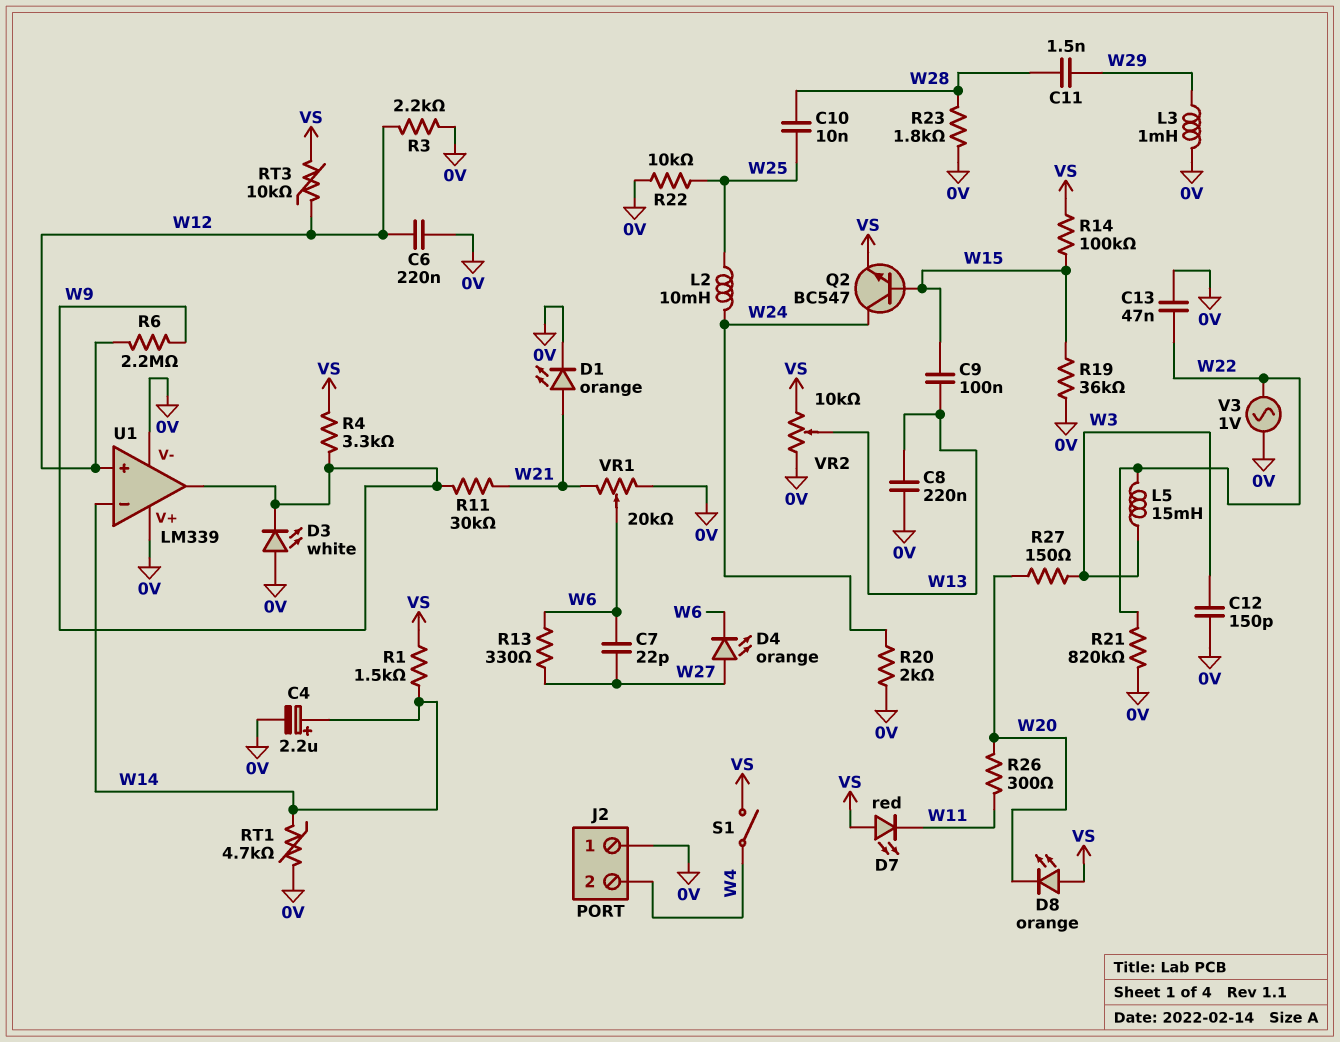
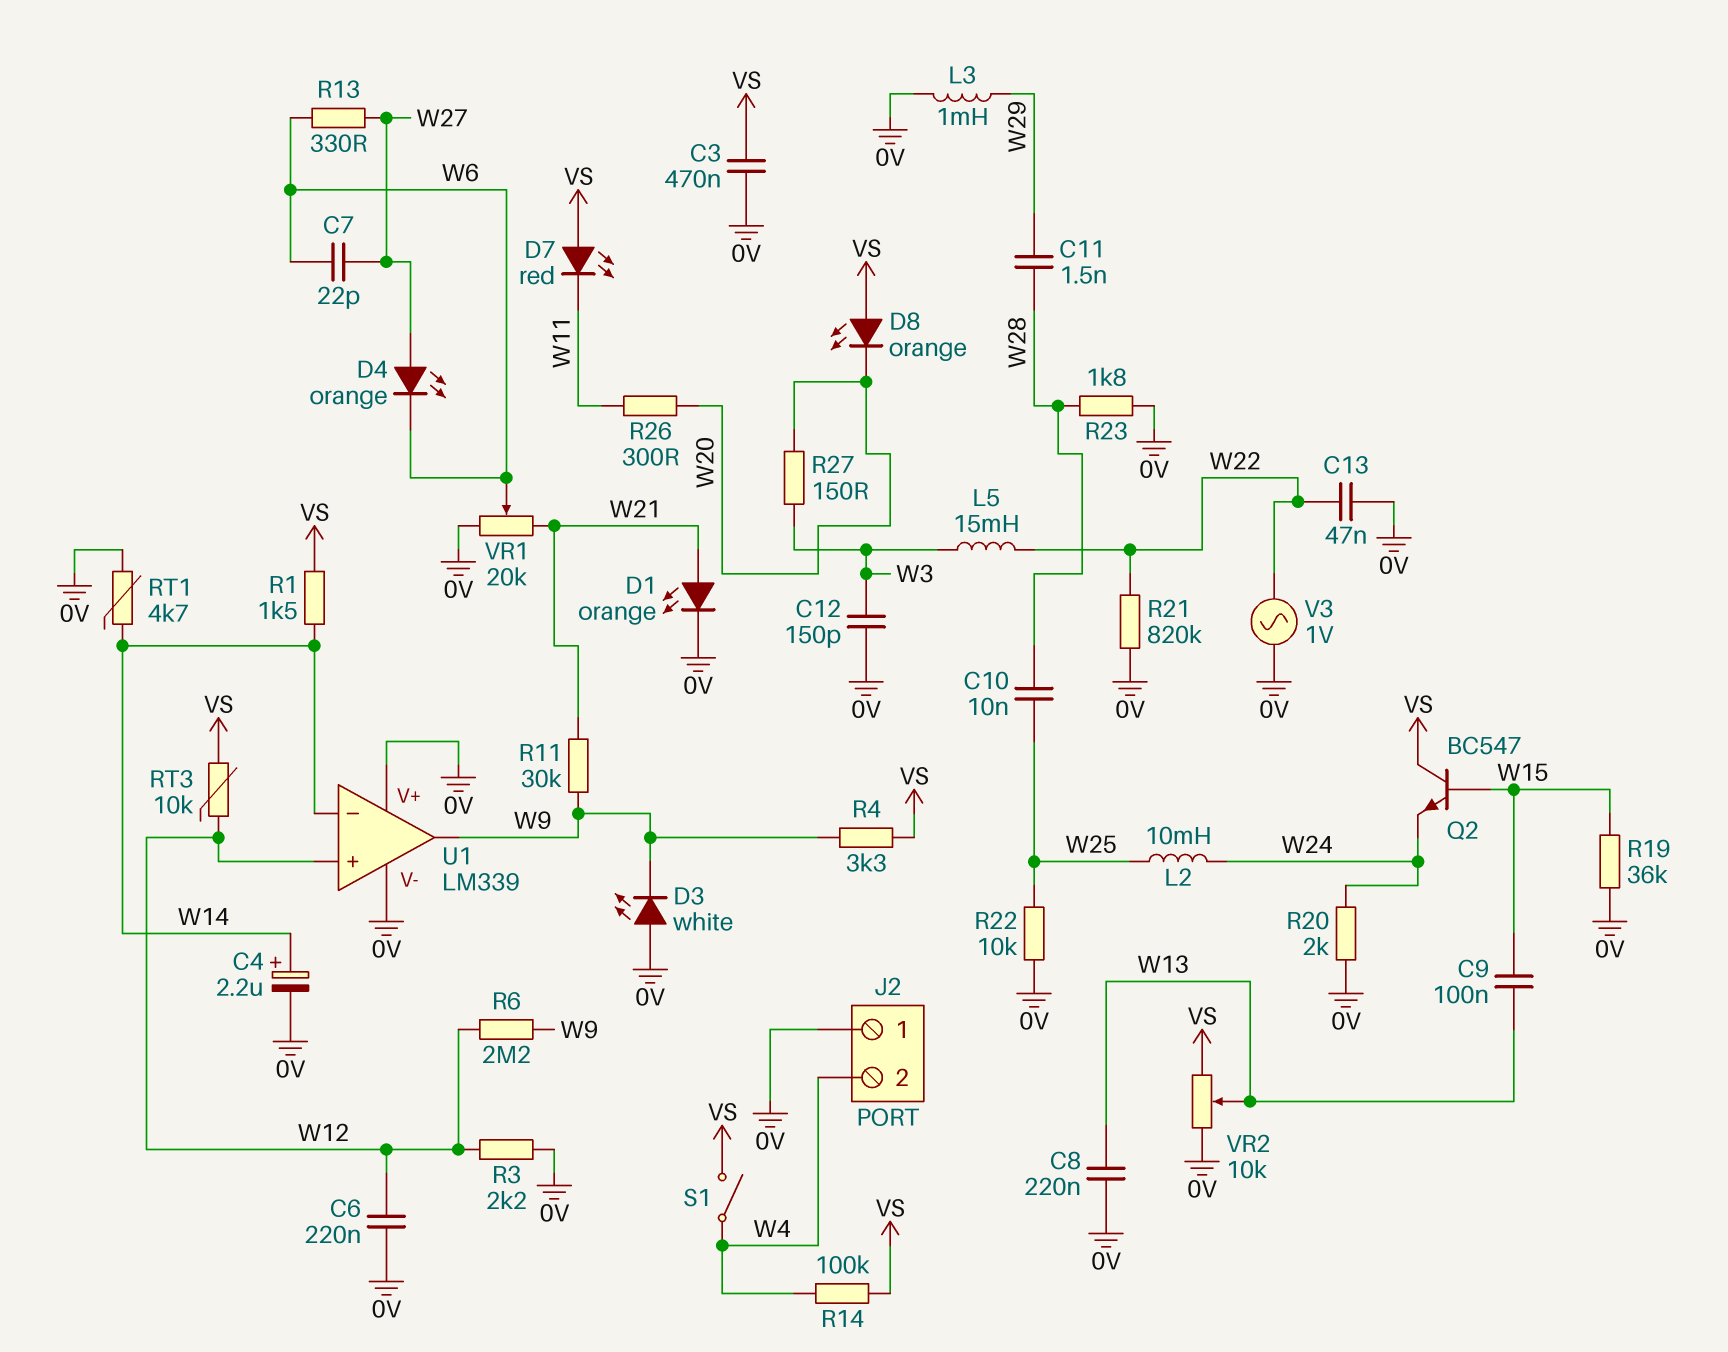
C3: none -> 470nF (0V, VS)
Q2: NPN BC547 (B W15, C W24, E VS) -> NPN BC547 (B W15, C VS, E W24)
R14: 100k (VS, W15) -> 100k (VS, W4)

